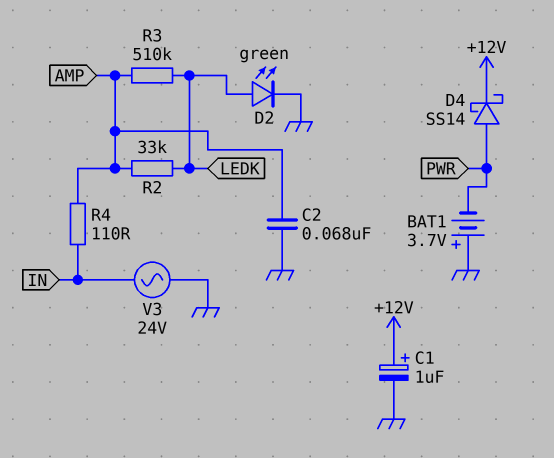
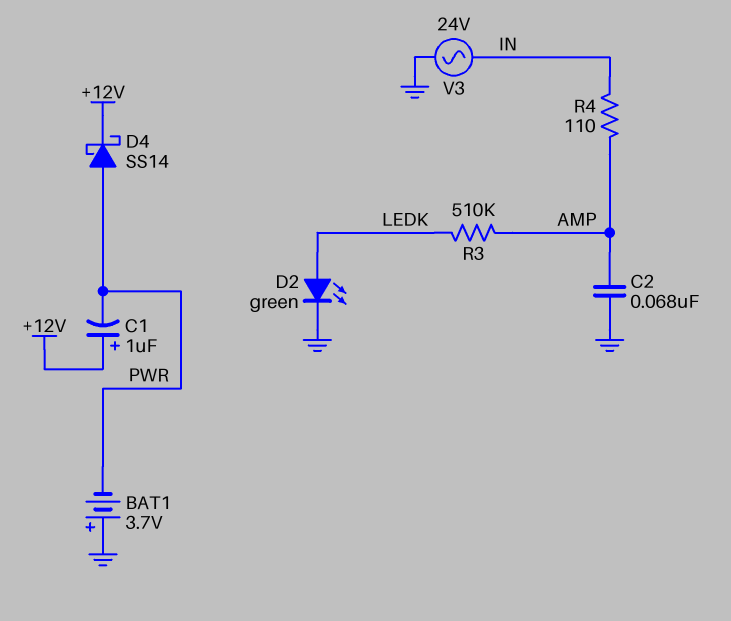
C1: 1uF (plus +12V, minus GND) -> 1uF (plus +12V, minus PWR)
R2: 33k (AMP, LEDK) -> none

